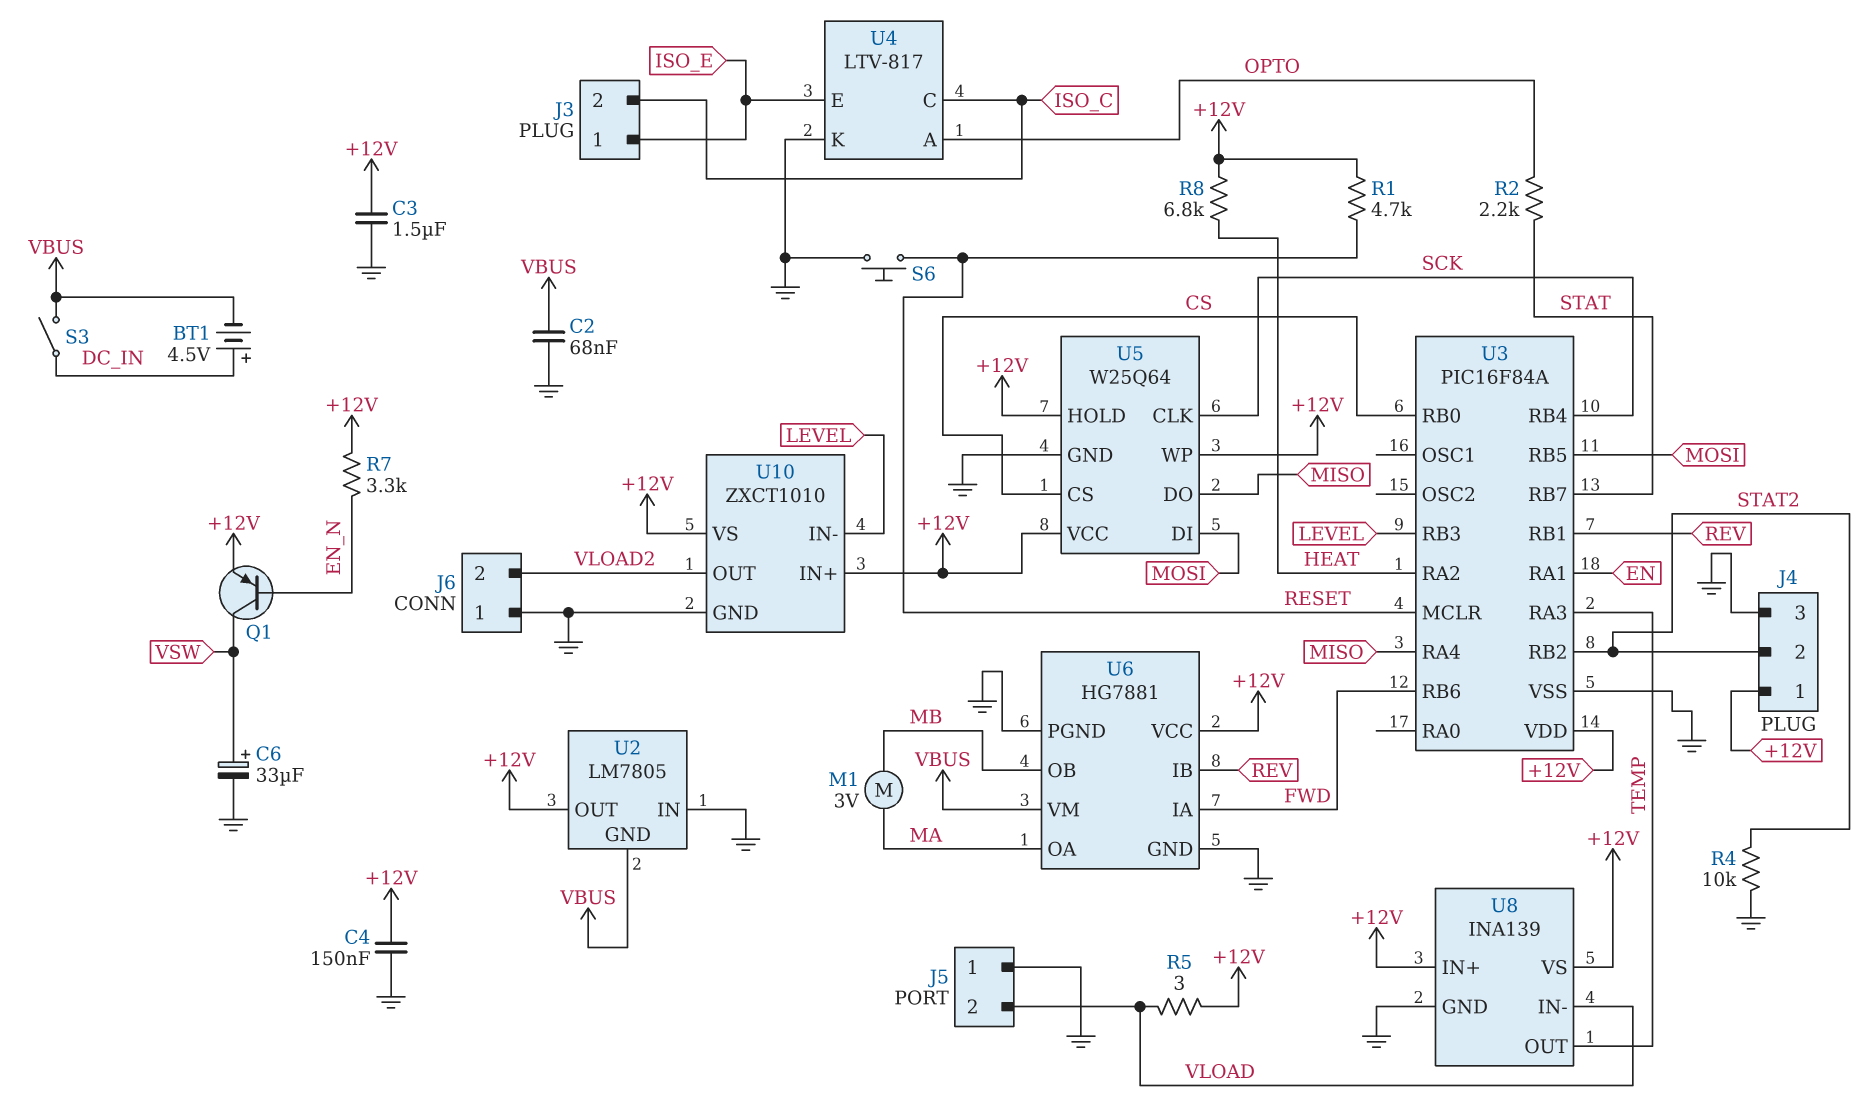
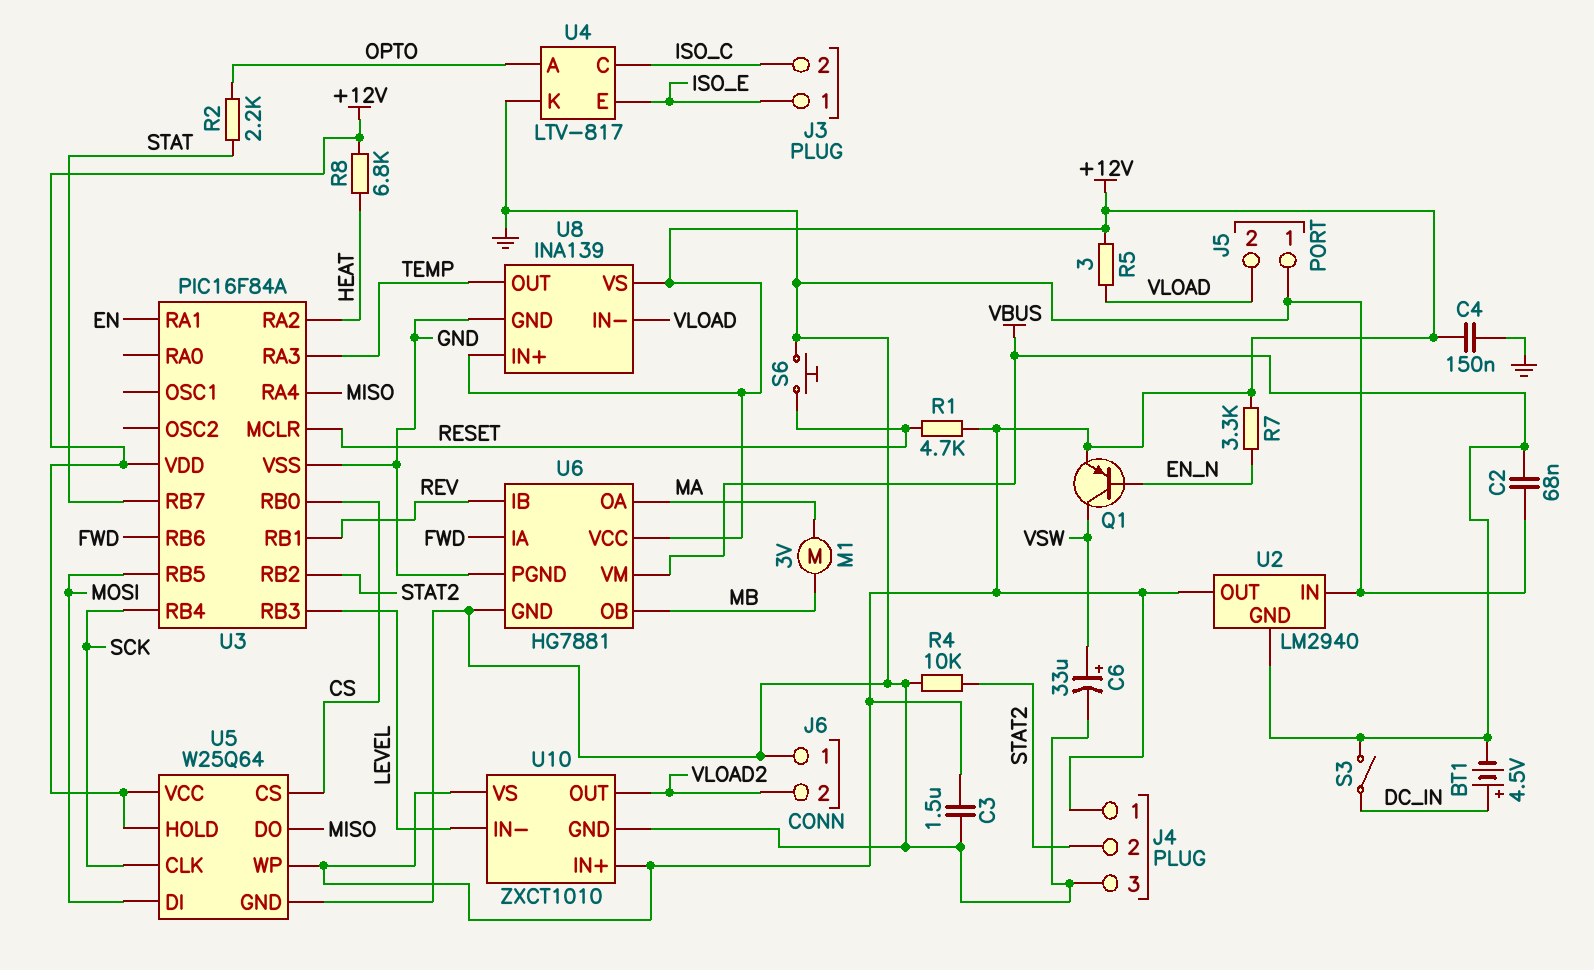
U2: LM7805 -> LM2940

